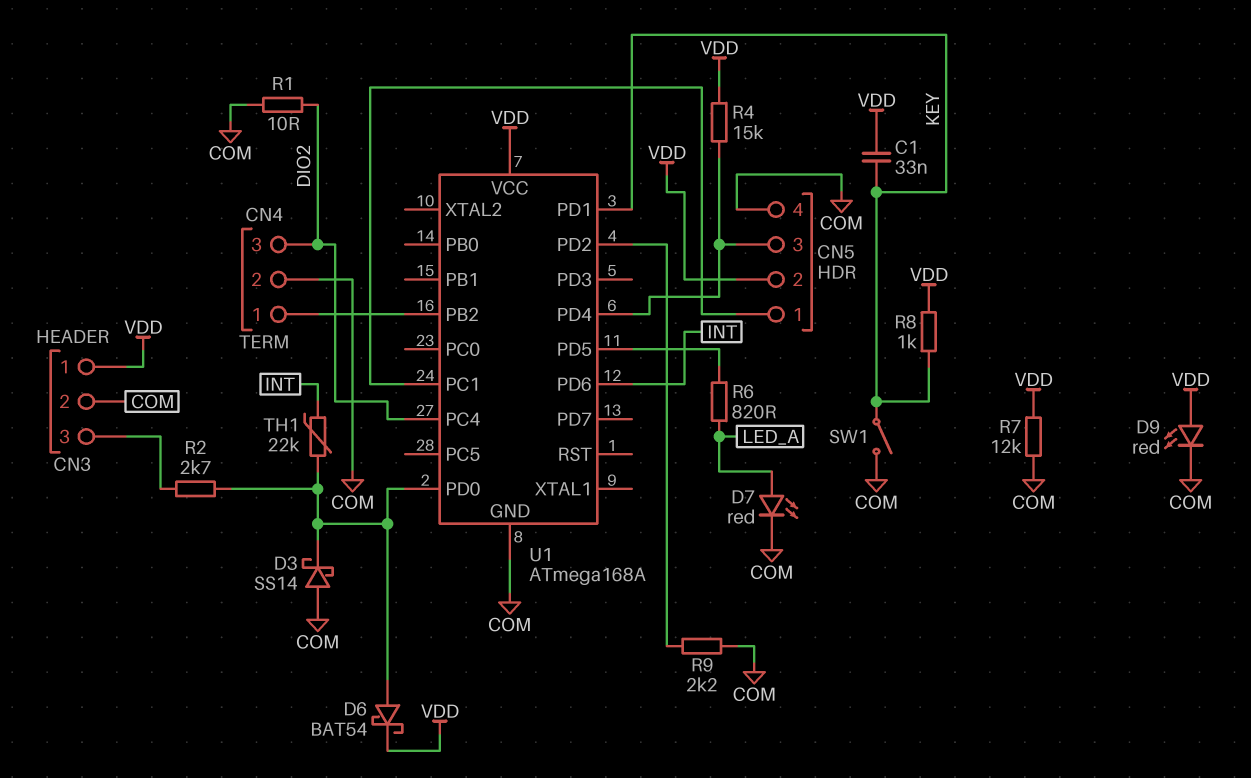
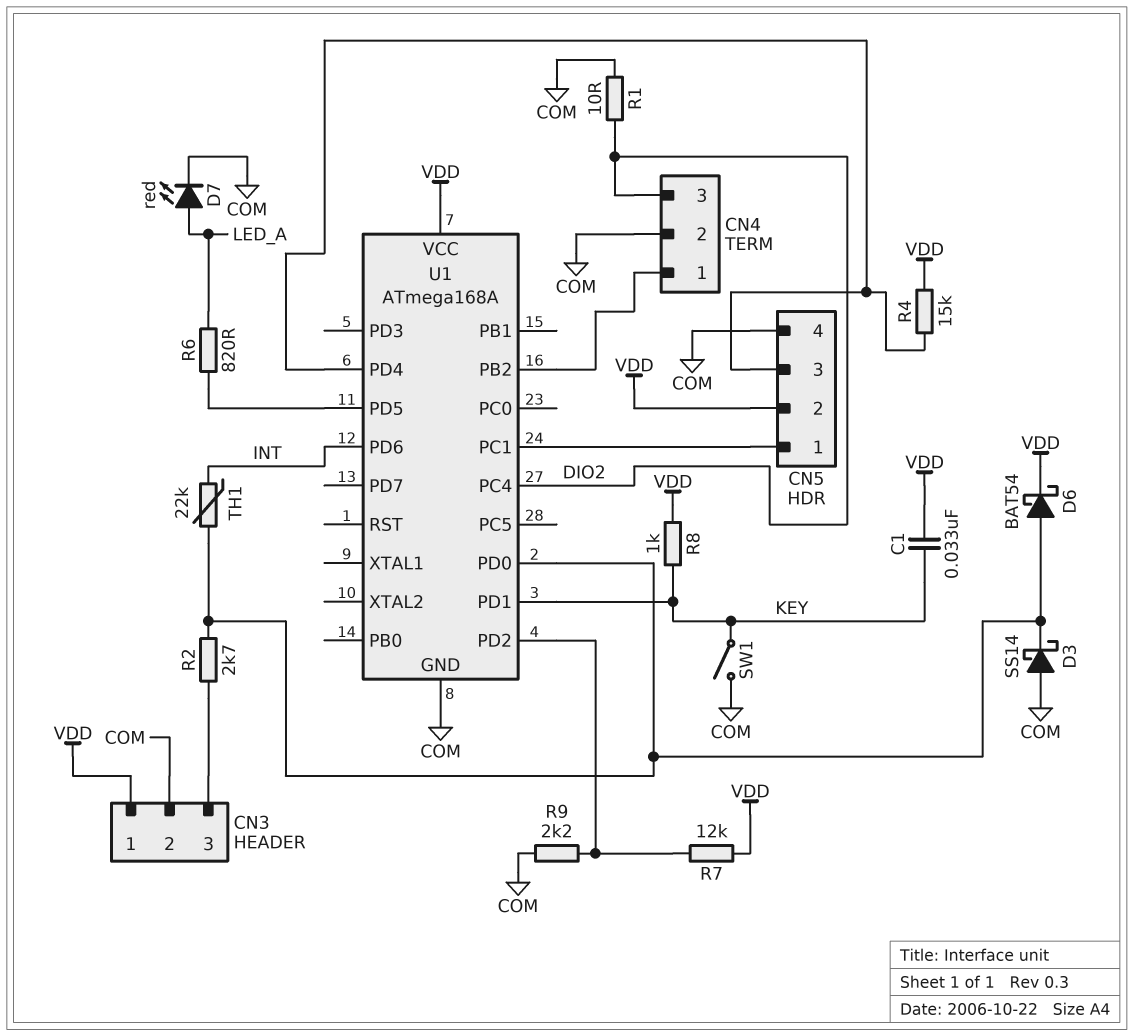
D9: LED red (A VDD, K COM) -> none
R7: 12k (COM, VDD) -> 12k (U1/PD2, VDD)

